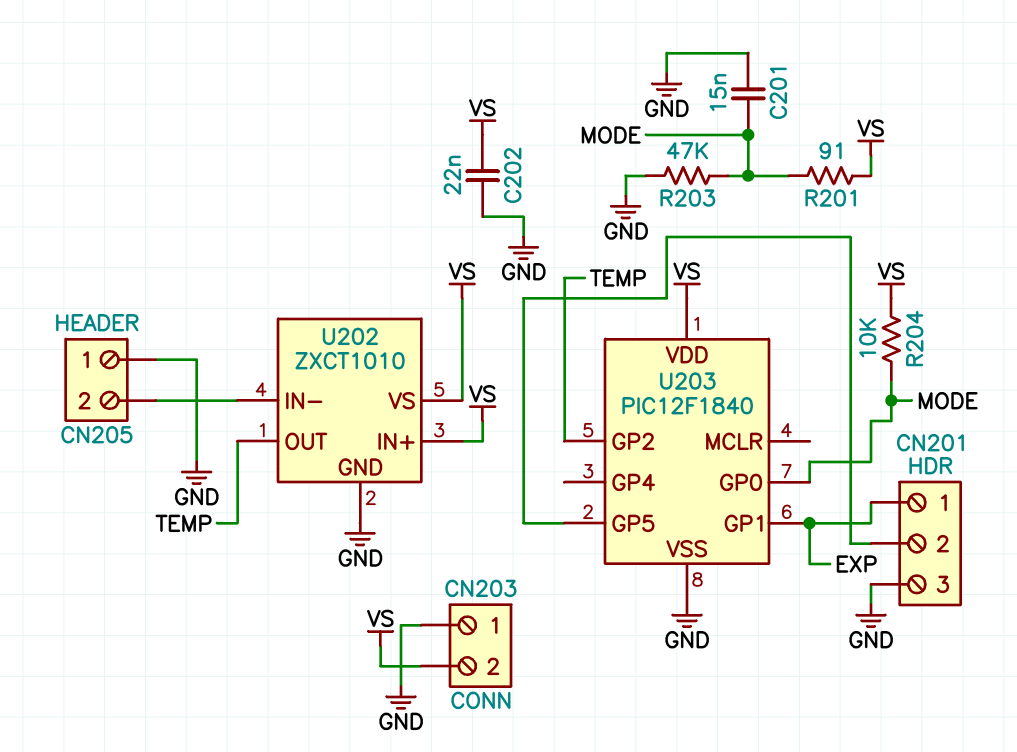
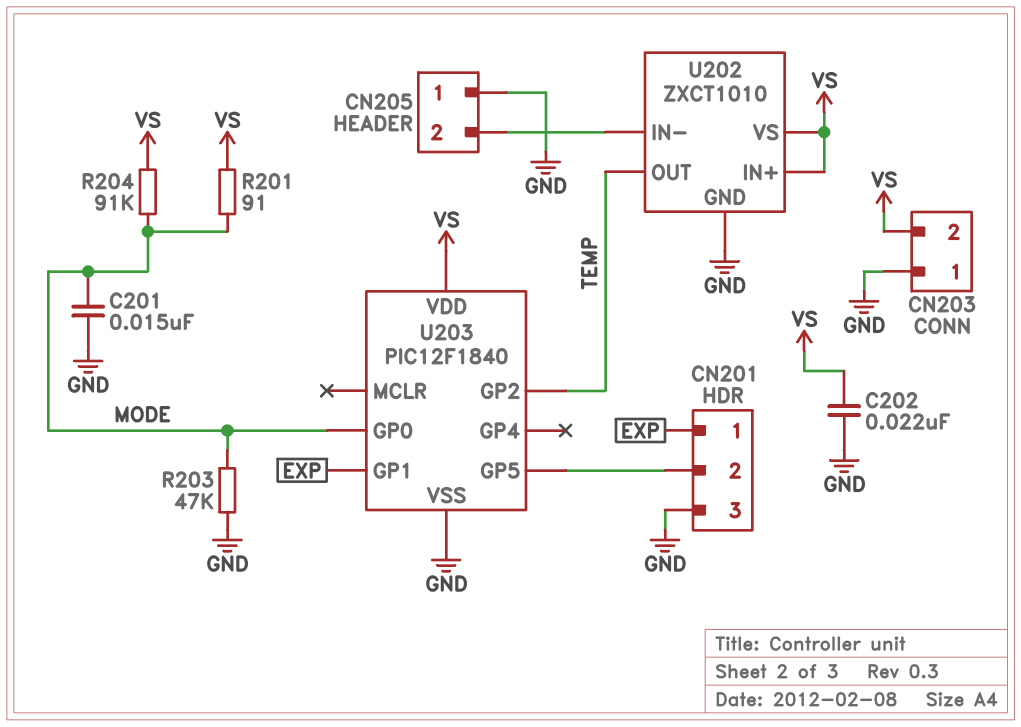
R204: 10k (MODE, VS) -> 91k (MODE, VS)

